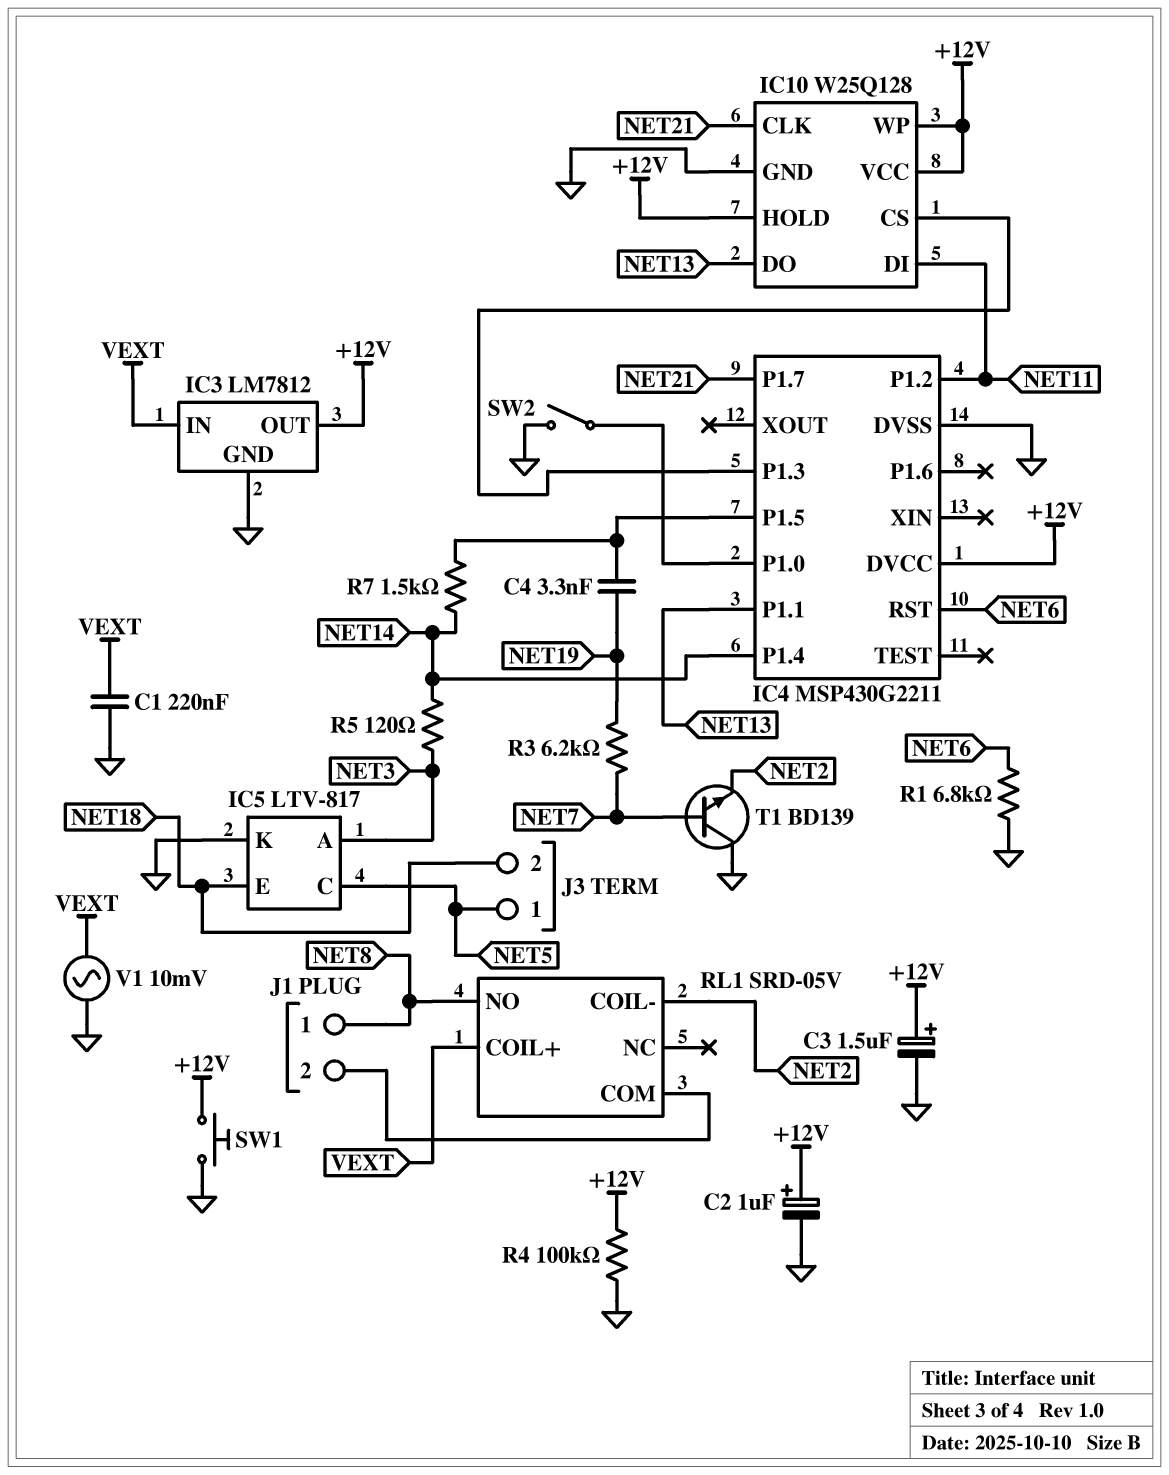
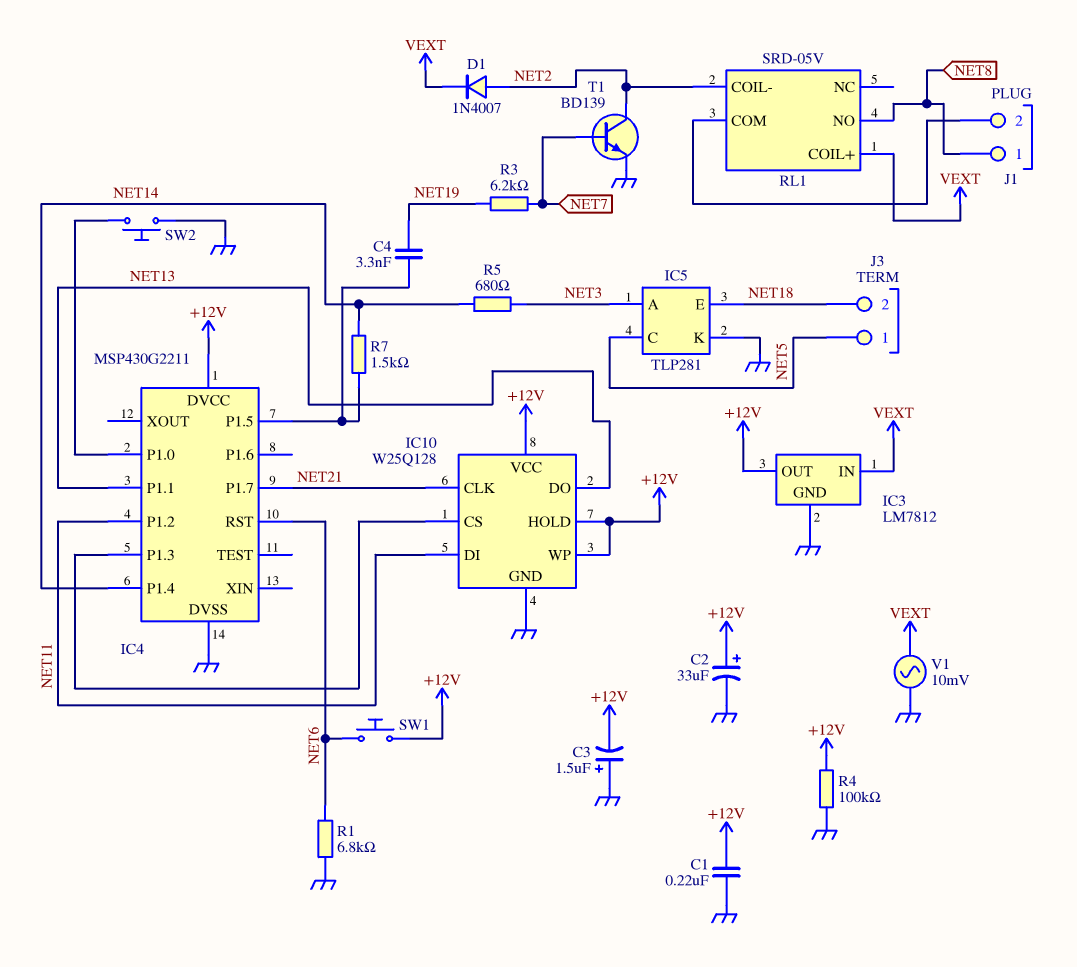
C1: 220nF (GND, VEXT) -> 220nF (+12V, GND)
C2: 1uF (plus +12V, minus GND) -> 33uF (plus +12V, minus GND)
C3: 1.5uF (plus +12V, minus GND) -> 1.5uF (plus GND, minus +12V)
D1: none -> diode 1N4007 (A NET2, K VEXT)
IC5: LTV-817 -> TLP281
R5: 120 (NET3, NET14) -> 680 (NET3, NET14)
SW1: button (+12V, GND) -> button (+12V, NET6)
SW2: switch (GND, IC4/P1.0) -> button (GND, IC4/P1.0)
T1: NPN BD139 (B NET7, C GND, E NET2) -> NPN BD139 (B NET7, C NET2, E GND)

